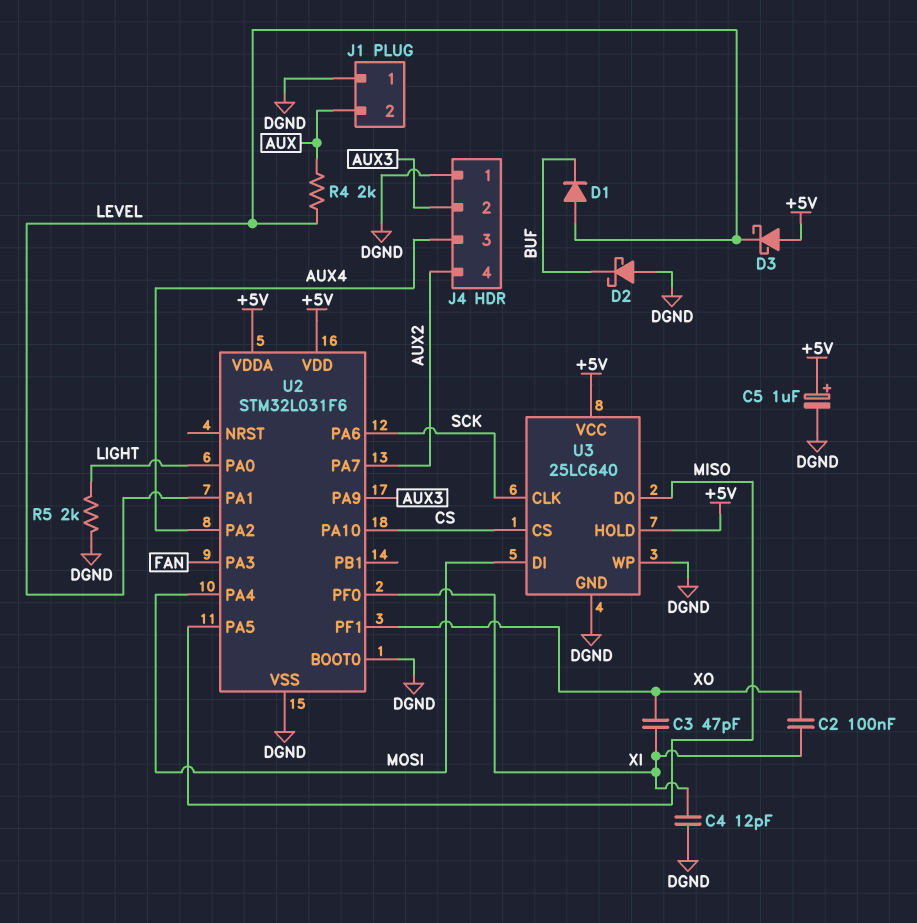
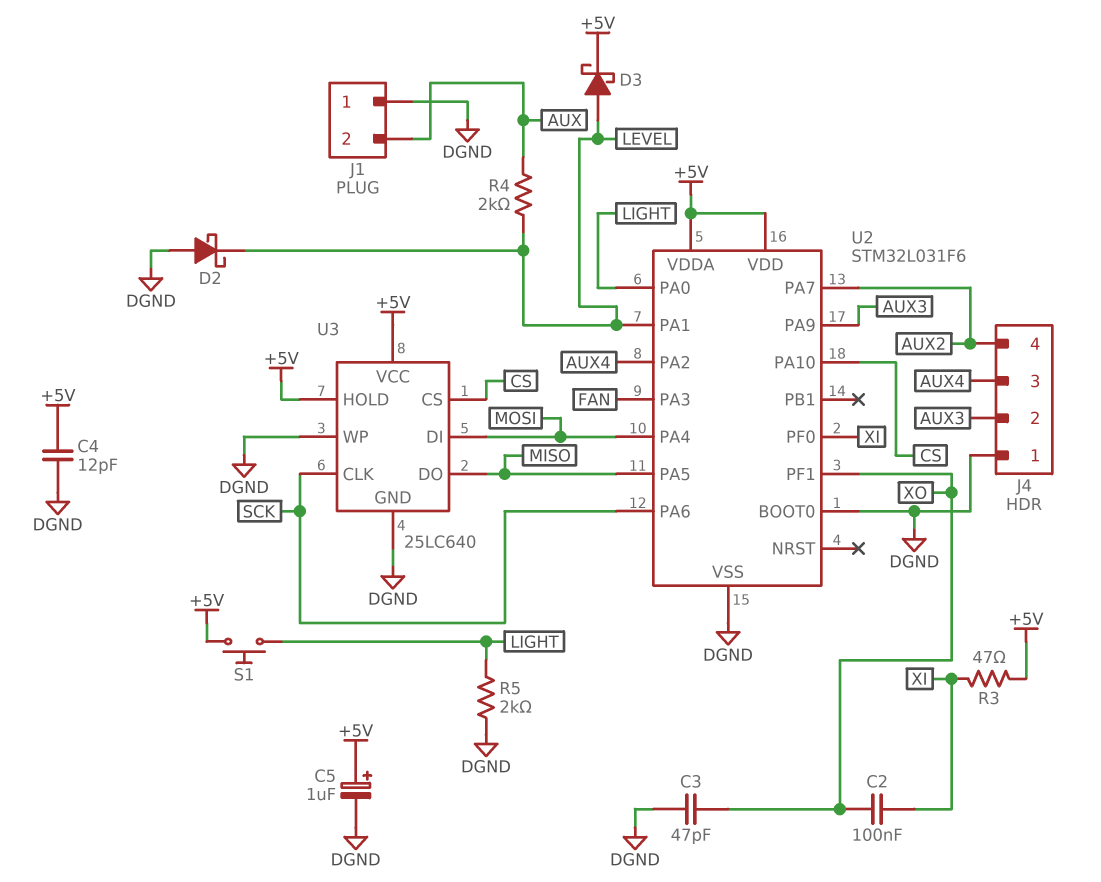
C3: 47pF (XI, XO) -> 47pF (DGND, XO)
C4: 12pF (DGND, XI) -> 12pF (+5V, DGND)
D1: diode (A LEVEL, K BUF) -> none
D2: schottky (A DGND, K BUF) -> schottky (A DGND, K LEVEL)
D3: schottky (A +5V, K LEVEL) -> schottky (A LEVEL, K +5V)
R3: none -> 47 (+5V, XI)
S1: none -> button (+5V, LIGHT)

